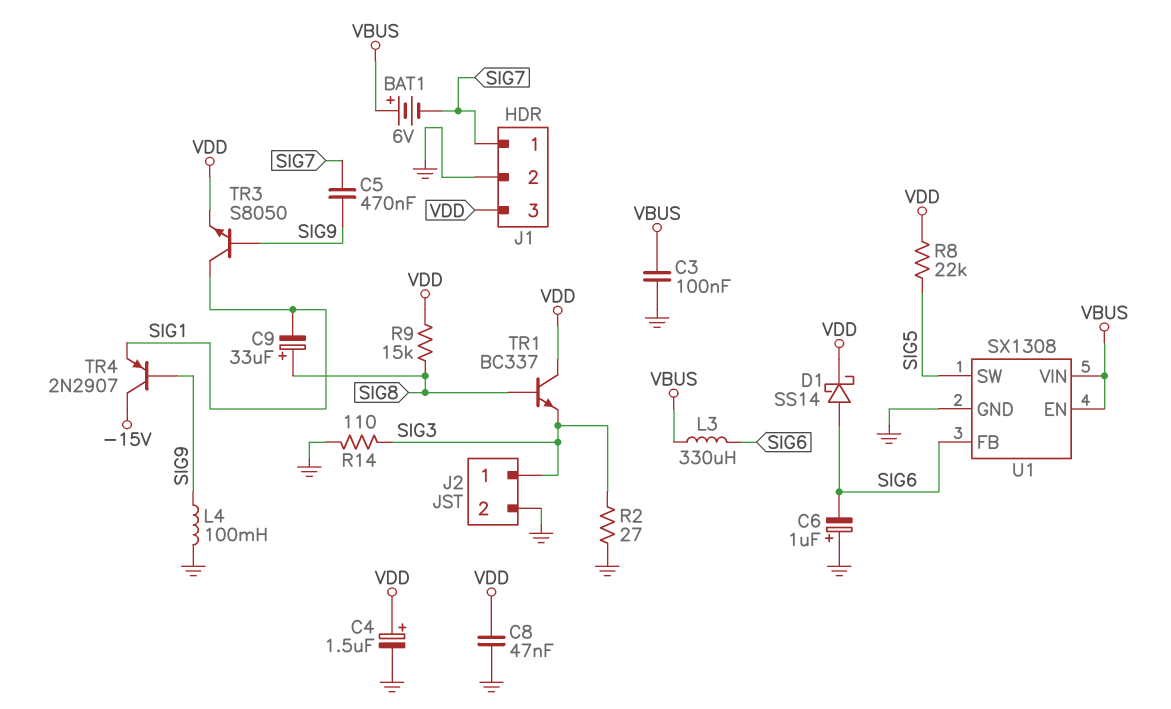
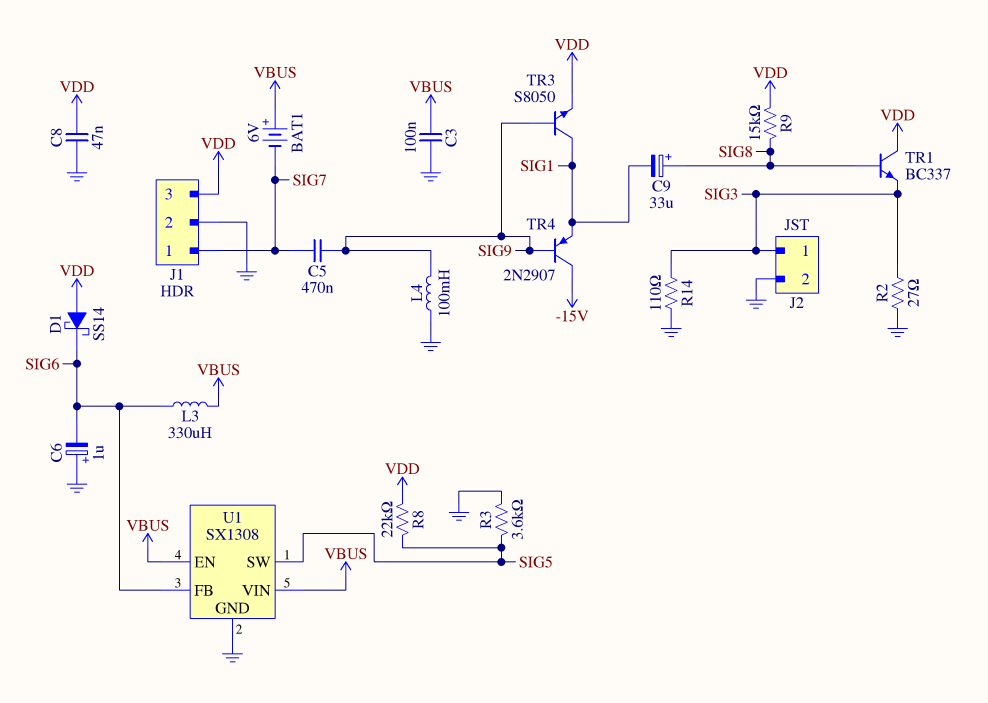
C4: 1.5uF (plus VDD, minus GND) -> none
D1: schottky SS14 (A SIG6, K VDD) -> schottky SS14 (A VDD, K SIG6)
R3: none -> 3.6k (GND, SIG5)

